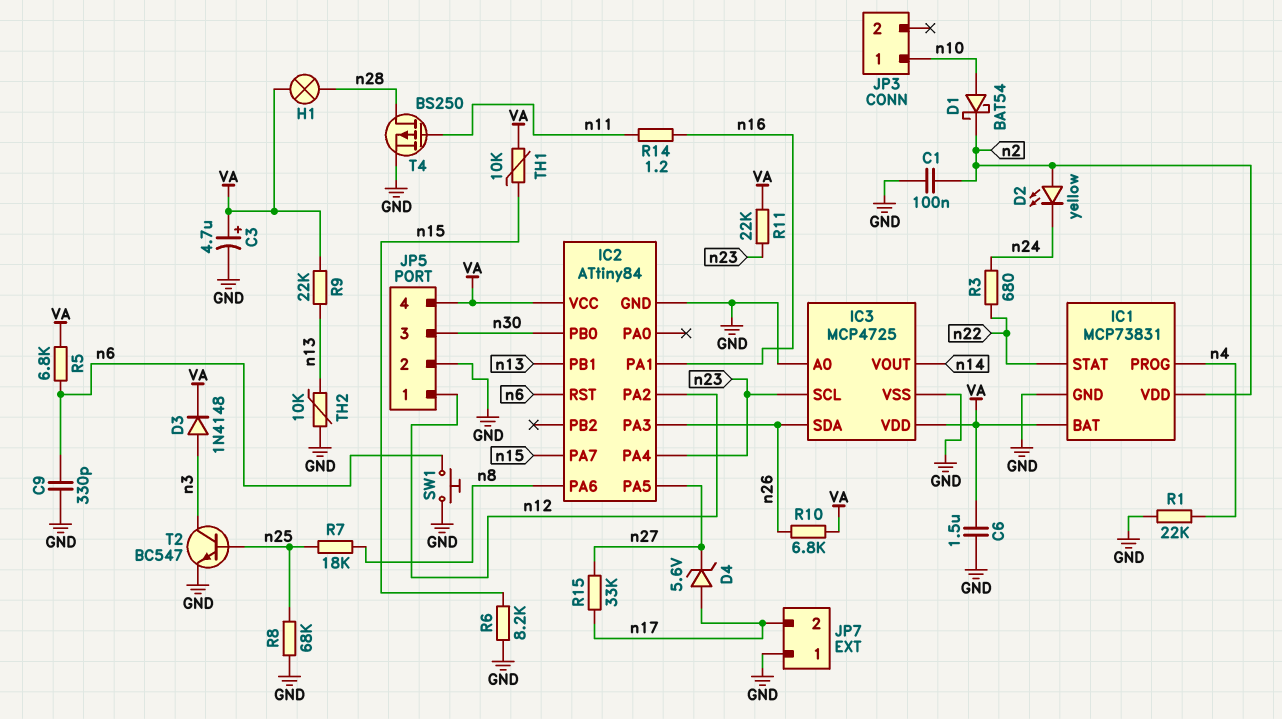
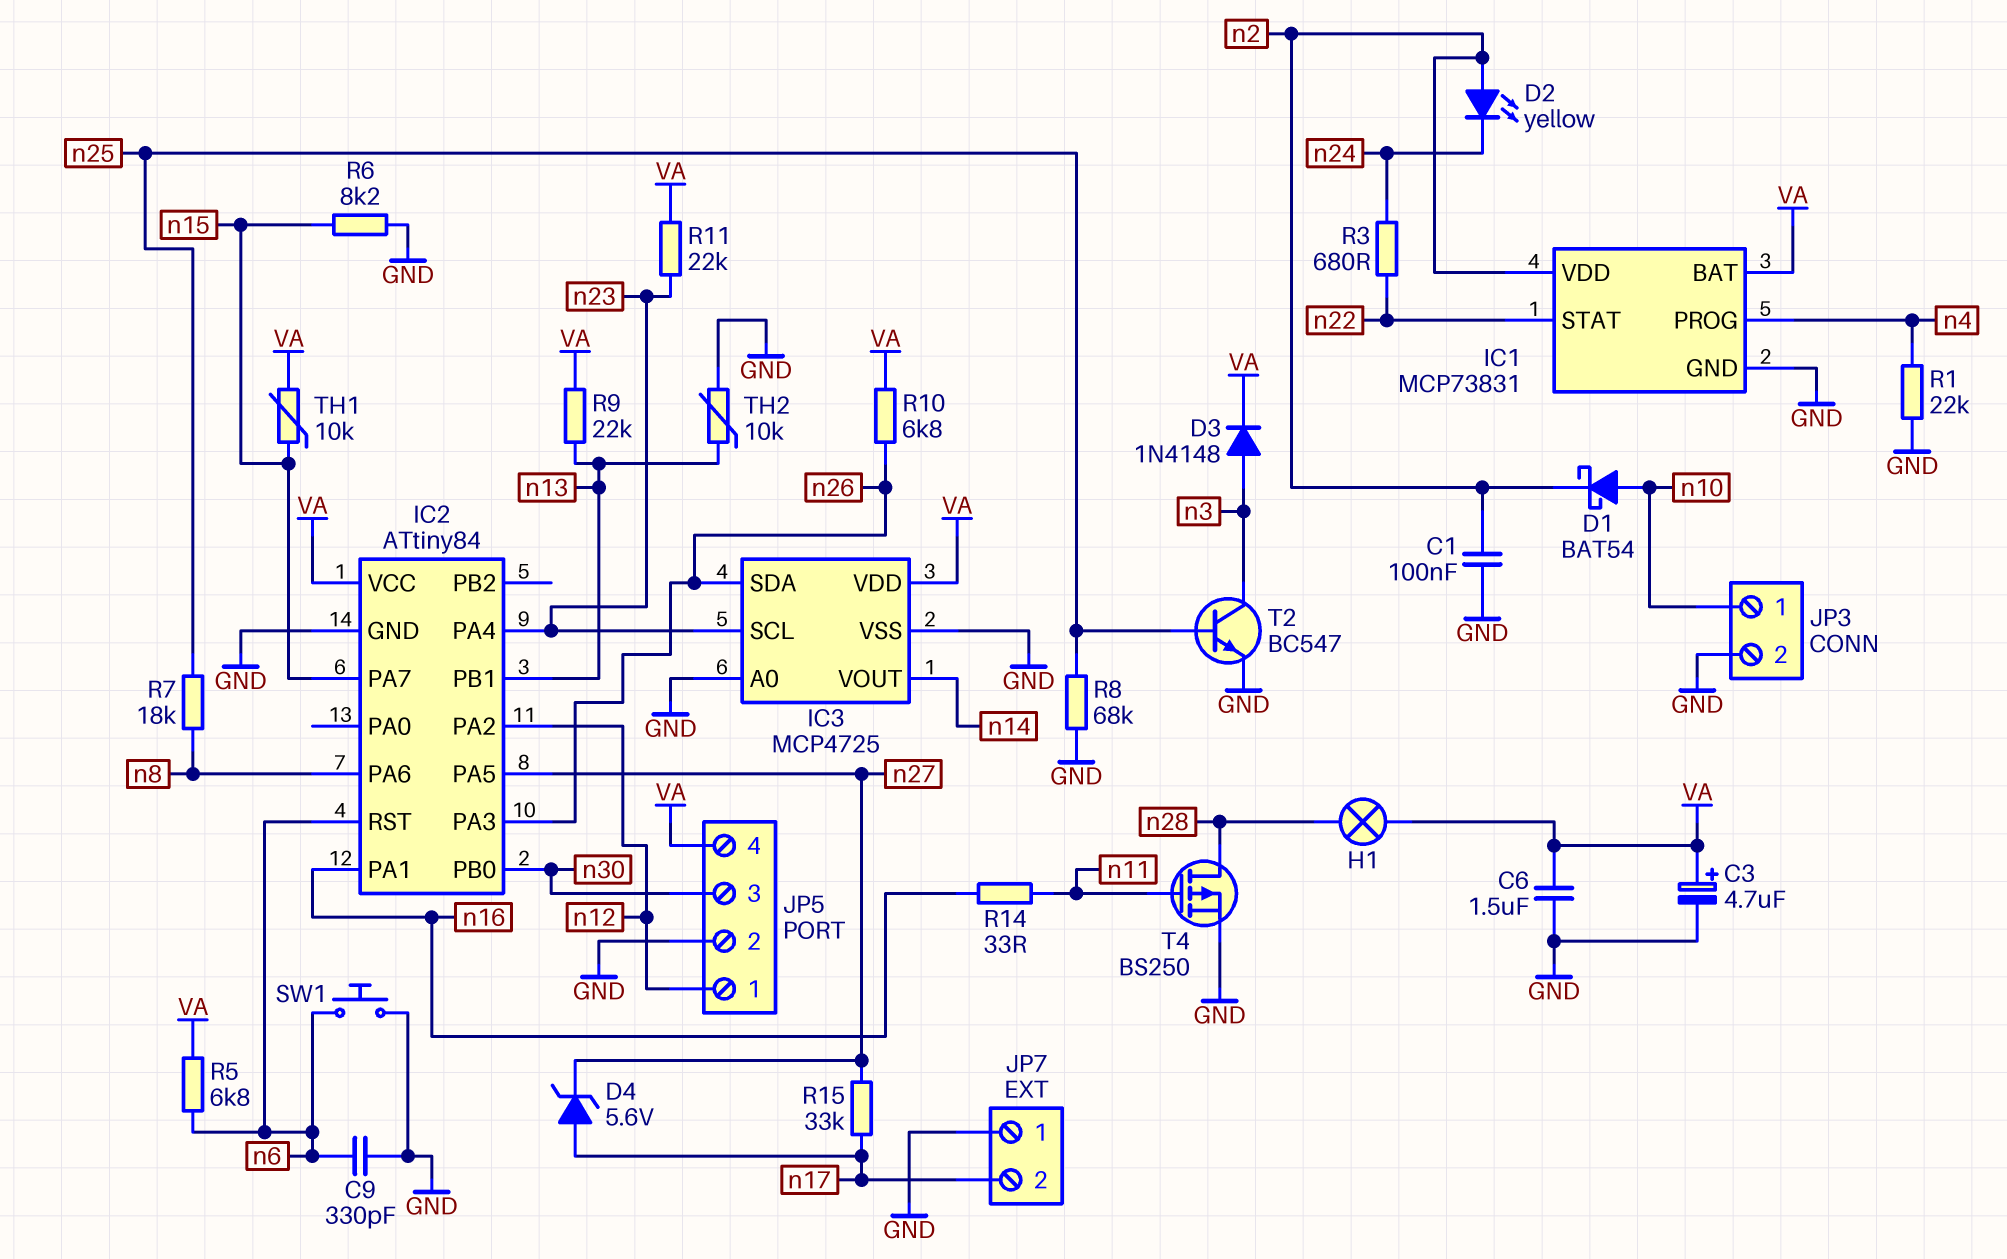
JP3 pin 2: none -> GND
R14: 1.2 (n11, n16) -> 33 (n11, n16)

